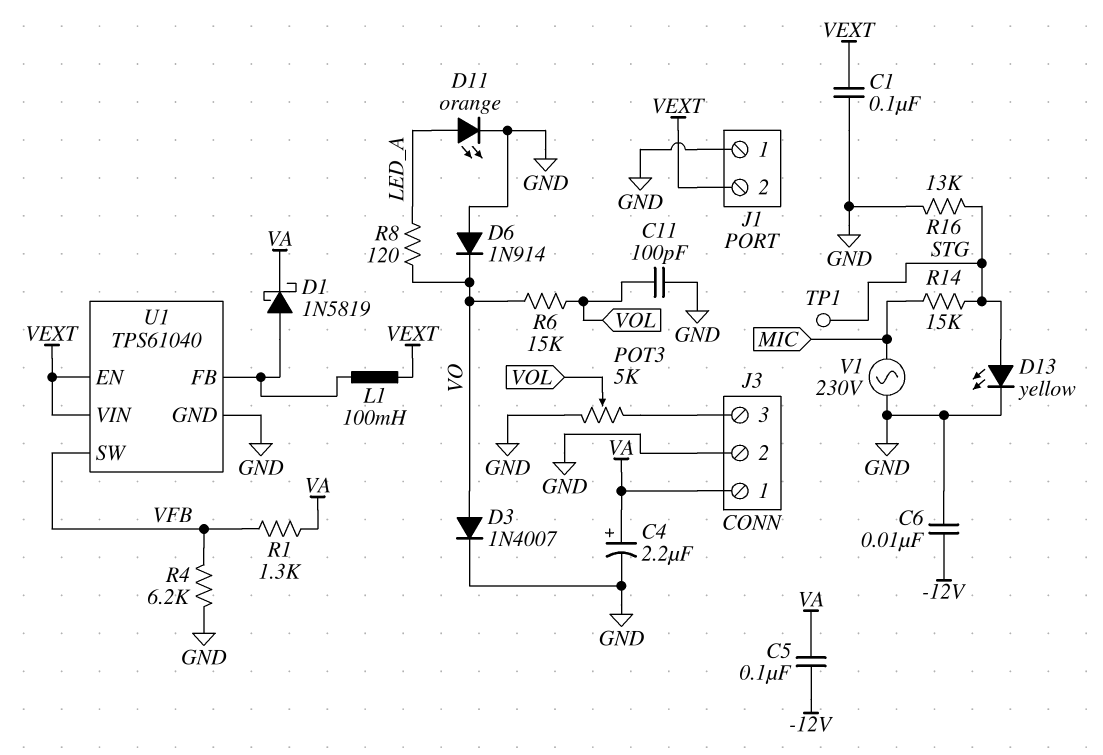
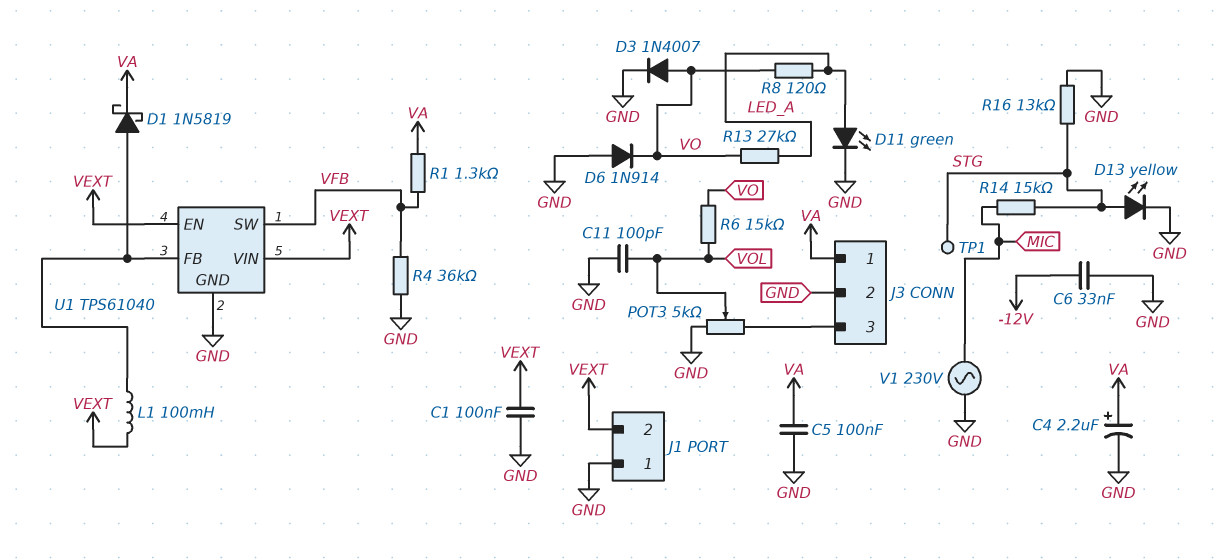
C5: 100nF (-12V, VA) -> 100nF (GND, VA)
C6: 10nF (-12V, GND) -> 33nF (-12V, GND)
D11: LED orange (A LED_A, K GND) -> LED green (A LED_A, K GND)
R4: 6.2k (GND, VFB) -> 36k (GND, VFB)
R13: none -> 27k (LED_A, VO)

